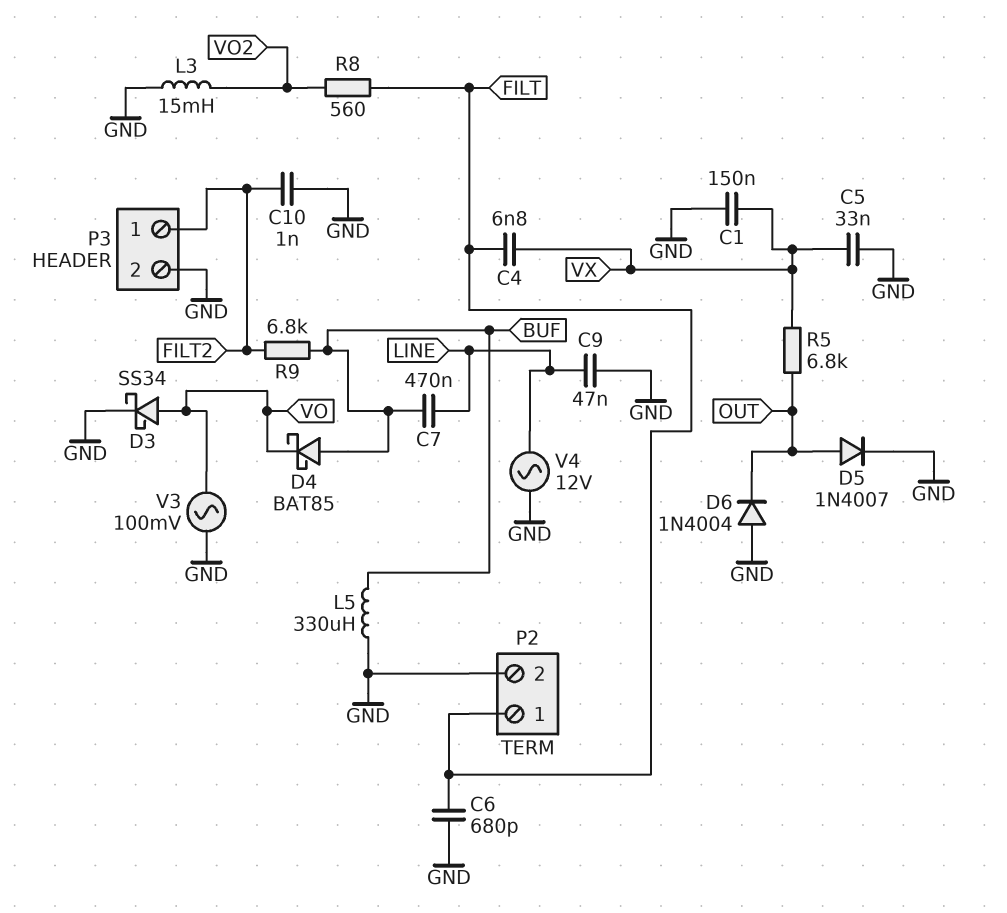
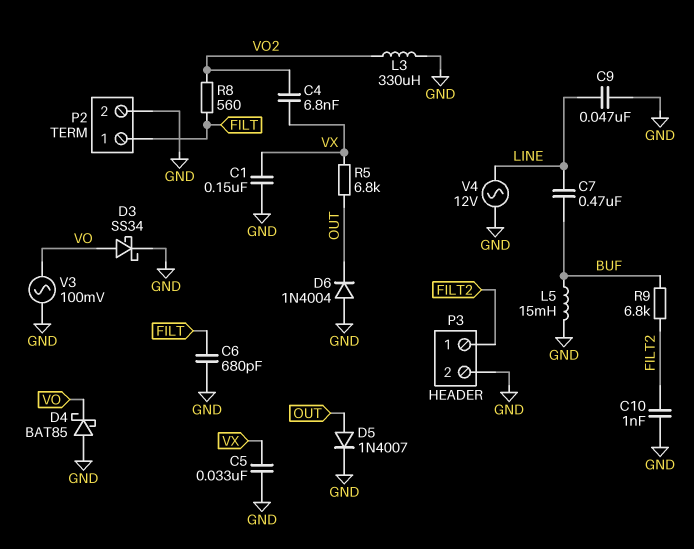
C4: 6.8nF (FILT, VX) -> 6.8nF (VO2, VX)
D4: schottky BAT85 (A BUF, K VO) -> schottky BAT85 (A GND, K VO)
L3: 15mH (GND, VO2) -> 330uH (GND, VO2)
L5: 330uH (BUF, GND) -> 15mH (BUF, GND)

